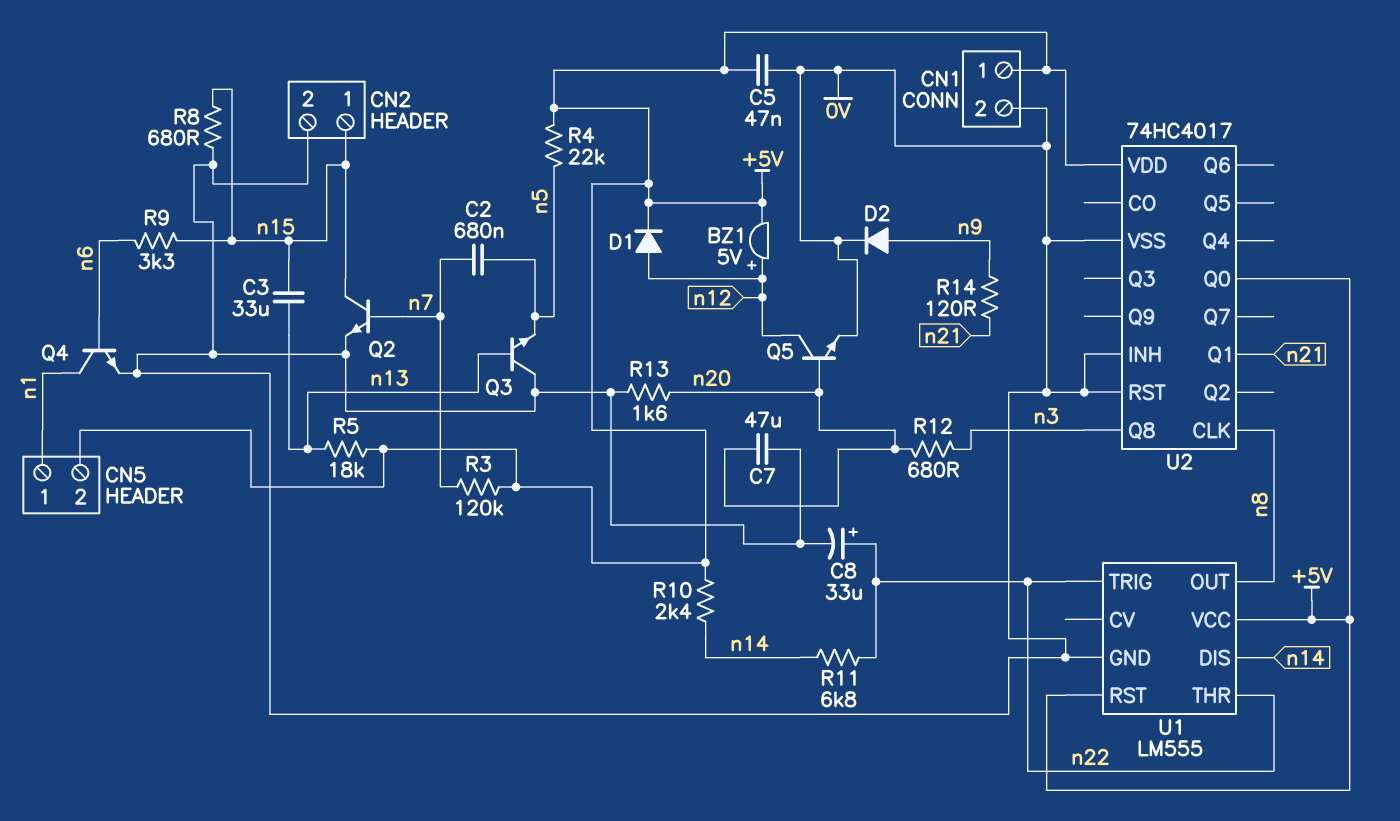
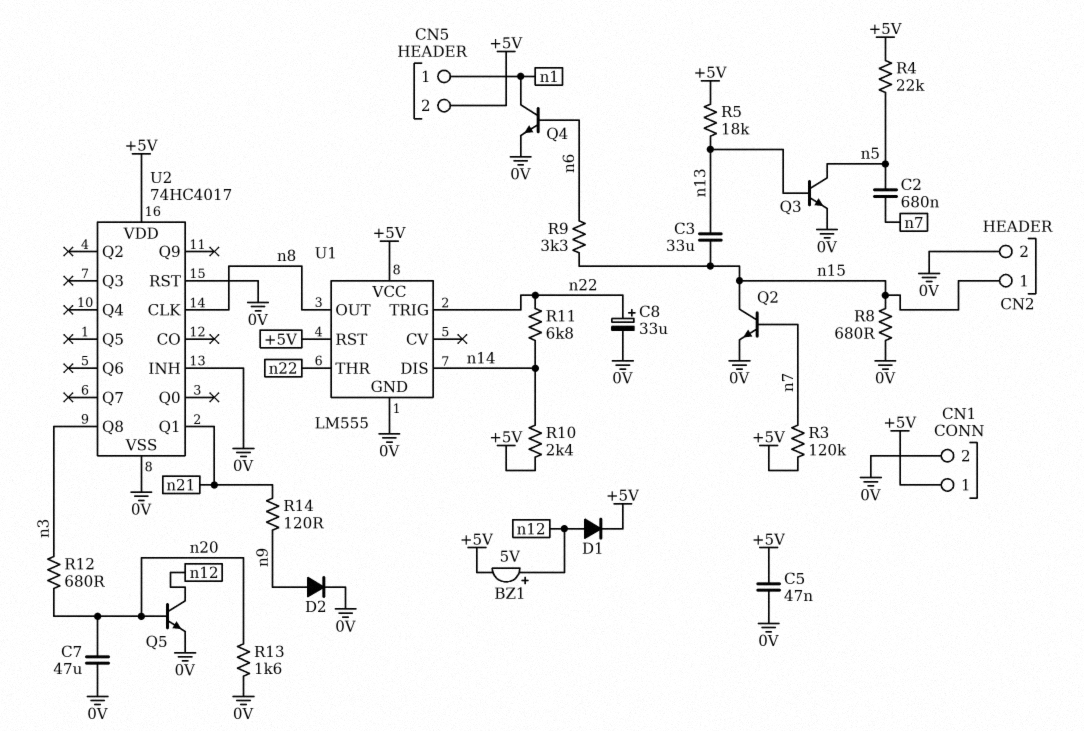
Q3: NPN (B n13, C 0V, E n5) -> NPN (B n13, C n5, E 0V)
U2 pin Q0: +5V -> none

